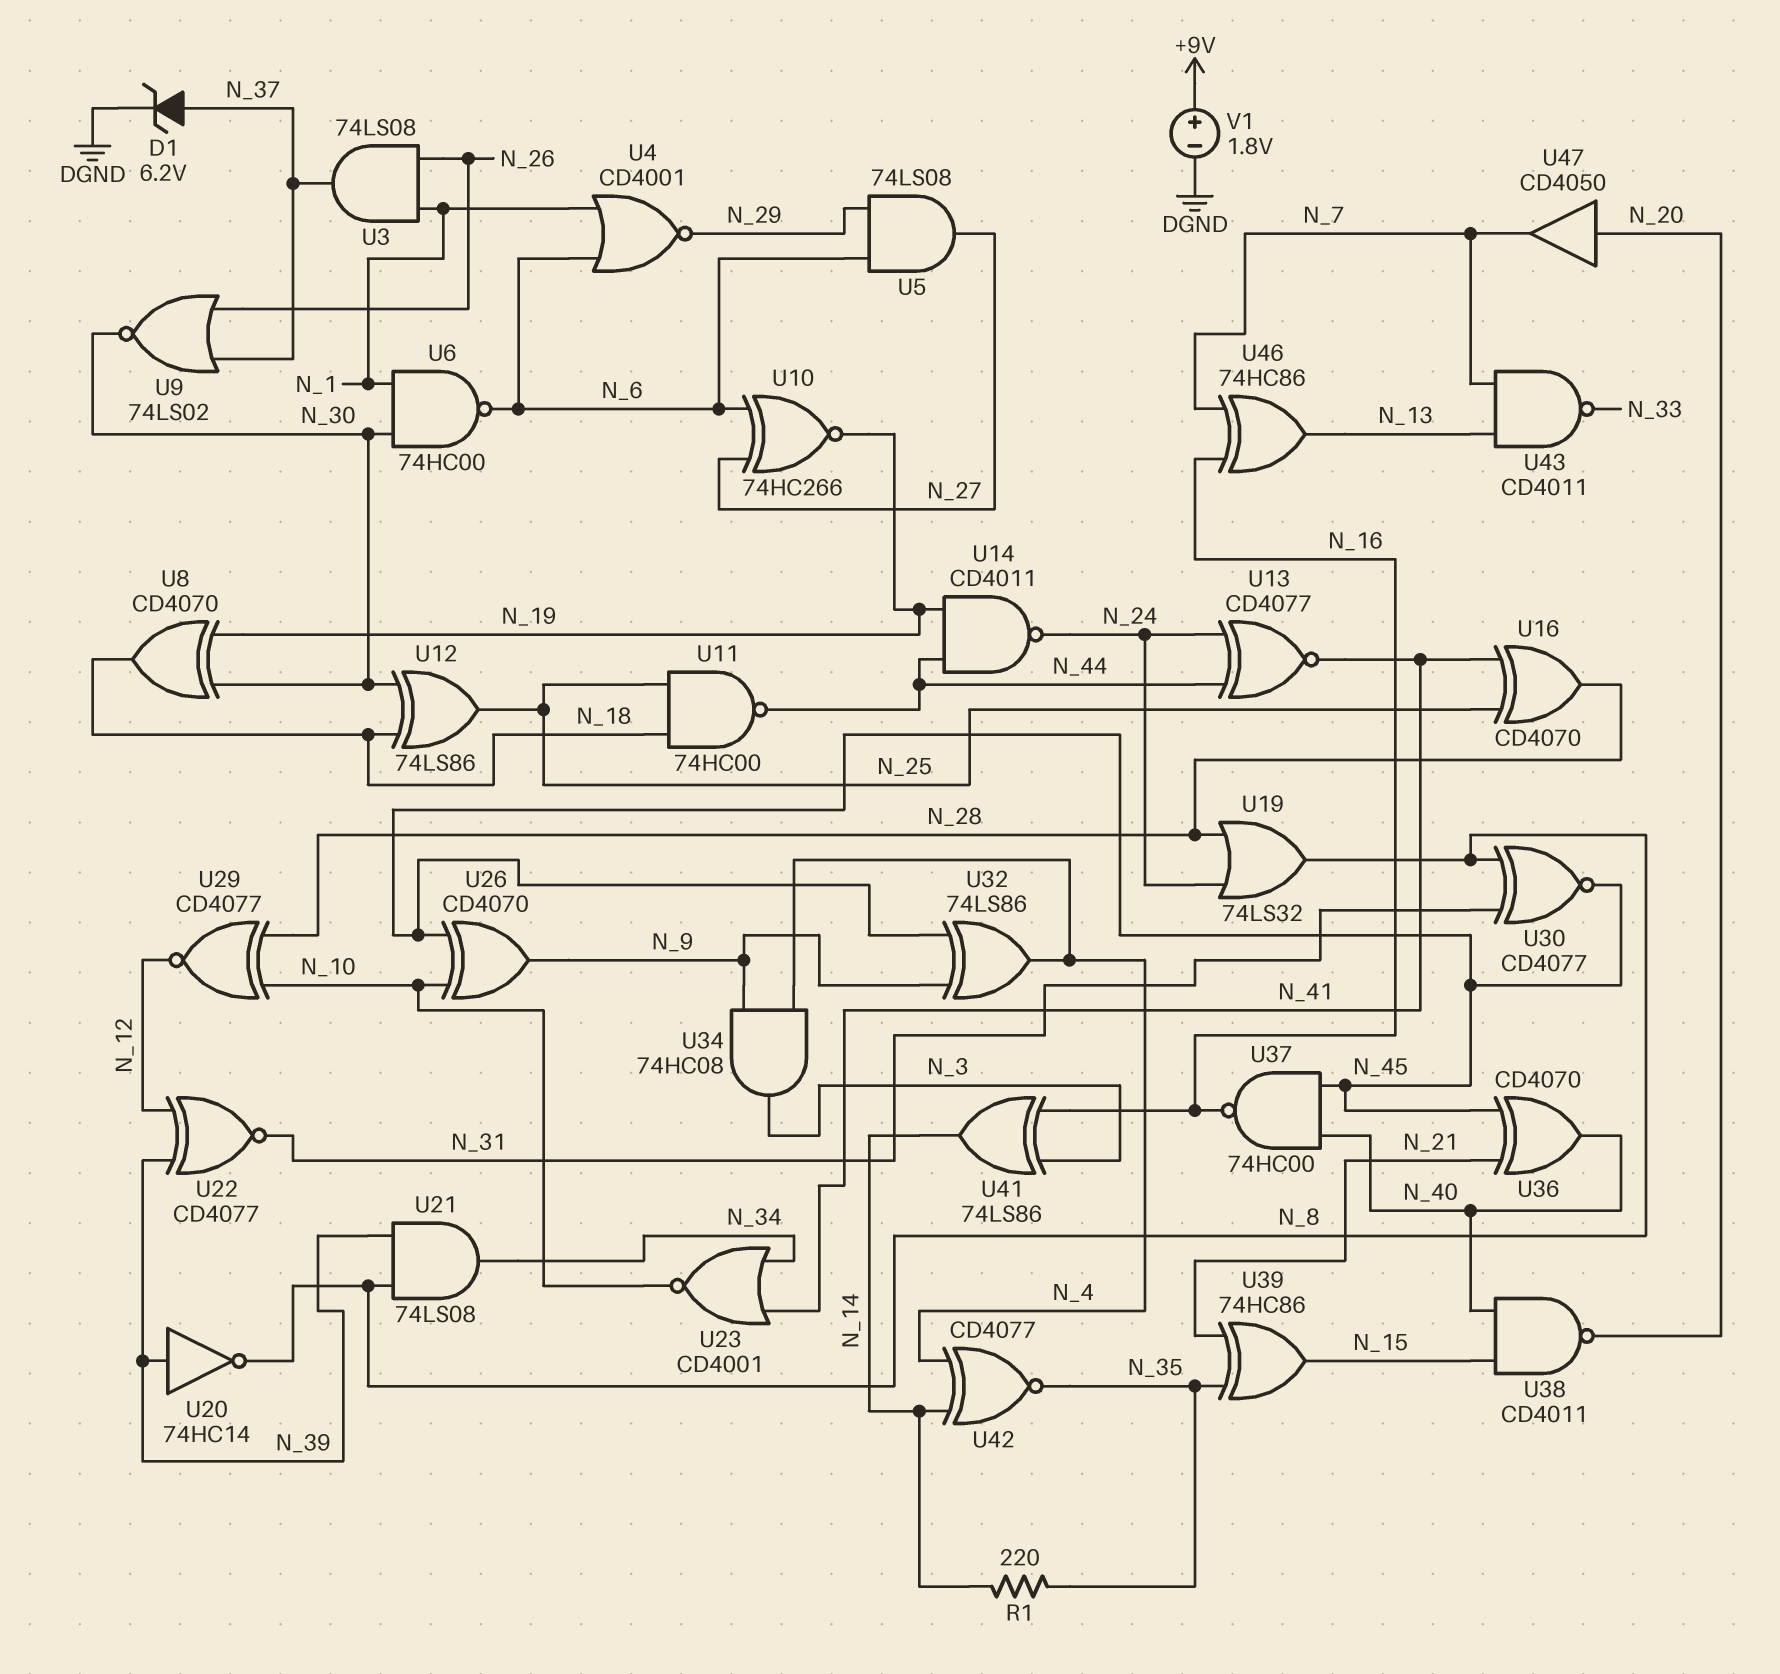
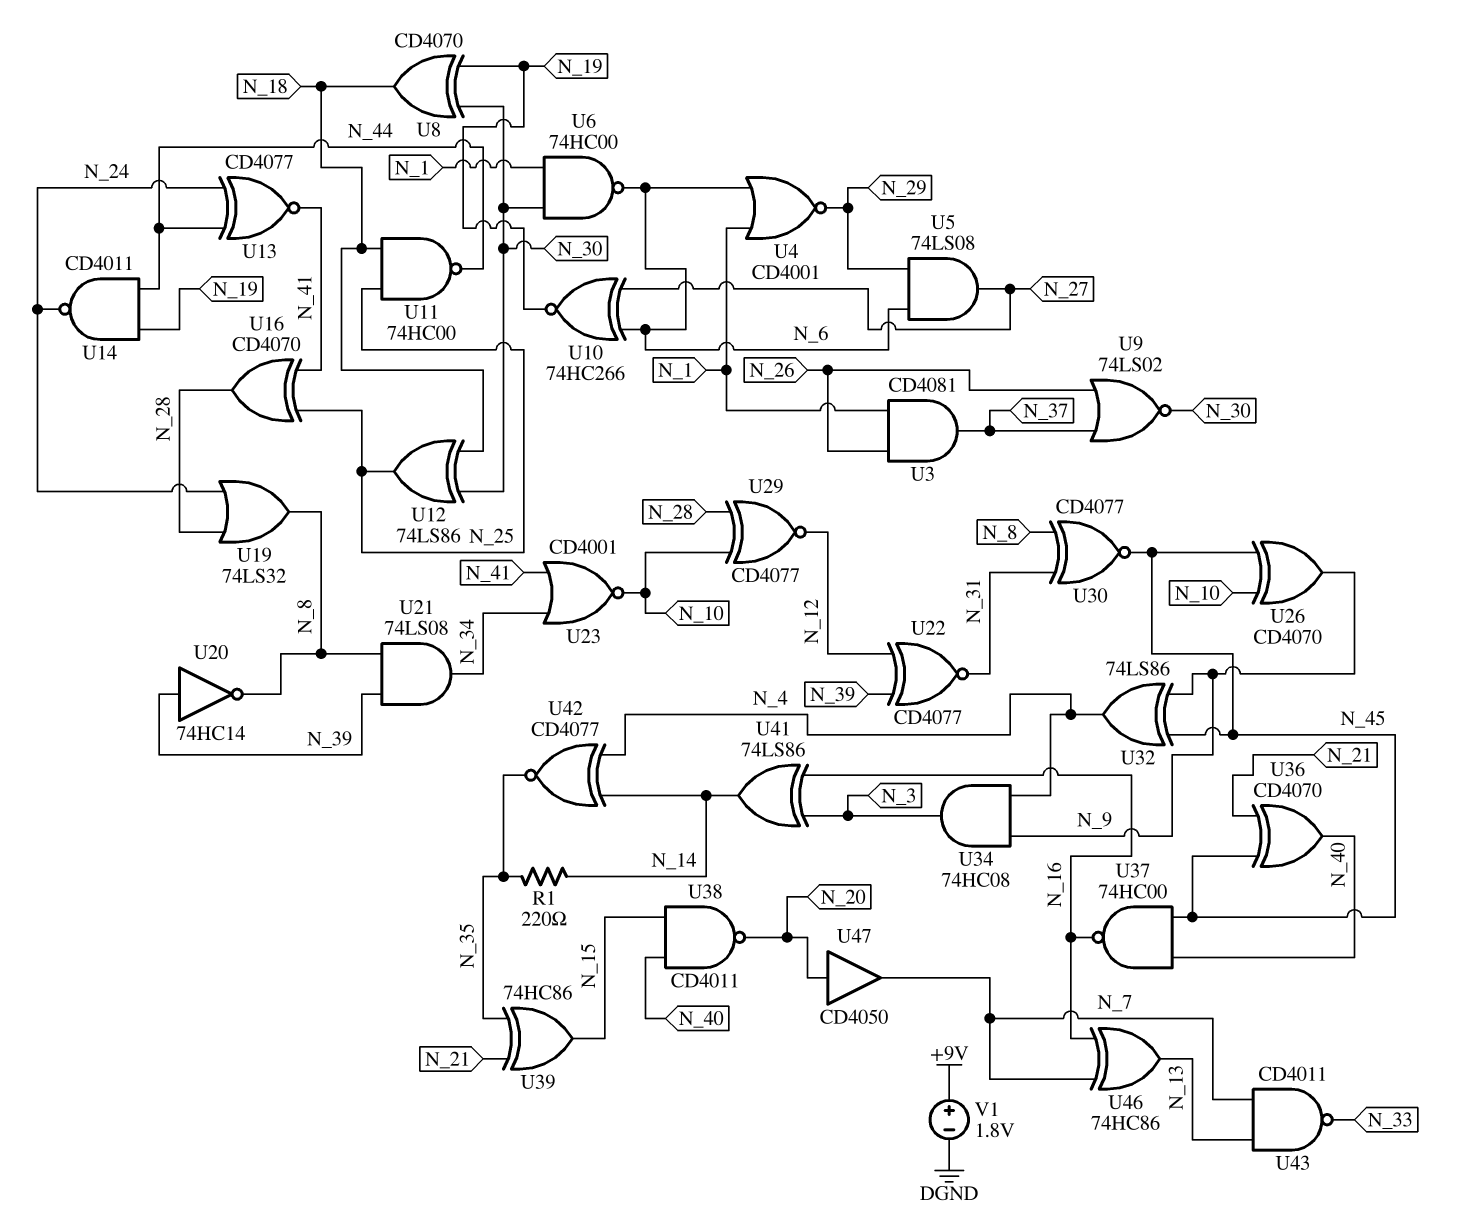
D1: zener 6.2V (A N_37, K DGND) -> none
U3: AND 74LS08 (in N_1, in N_26, out N_37) -> AND CD4081 (in N_1, in N_26, out N_37)

